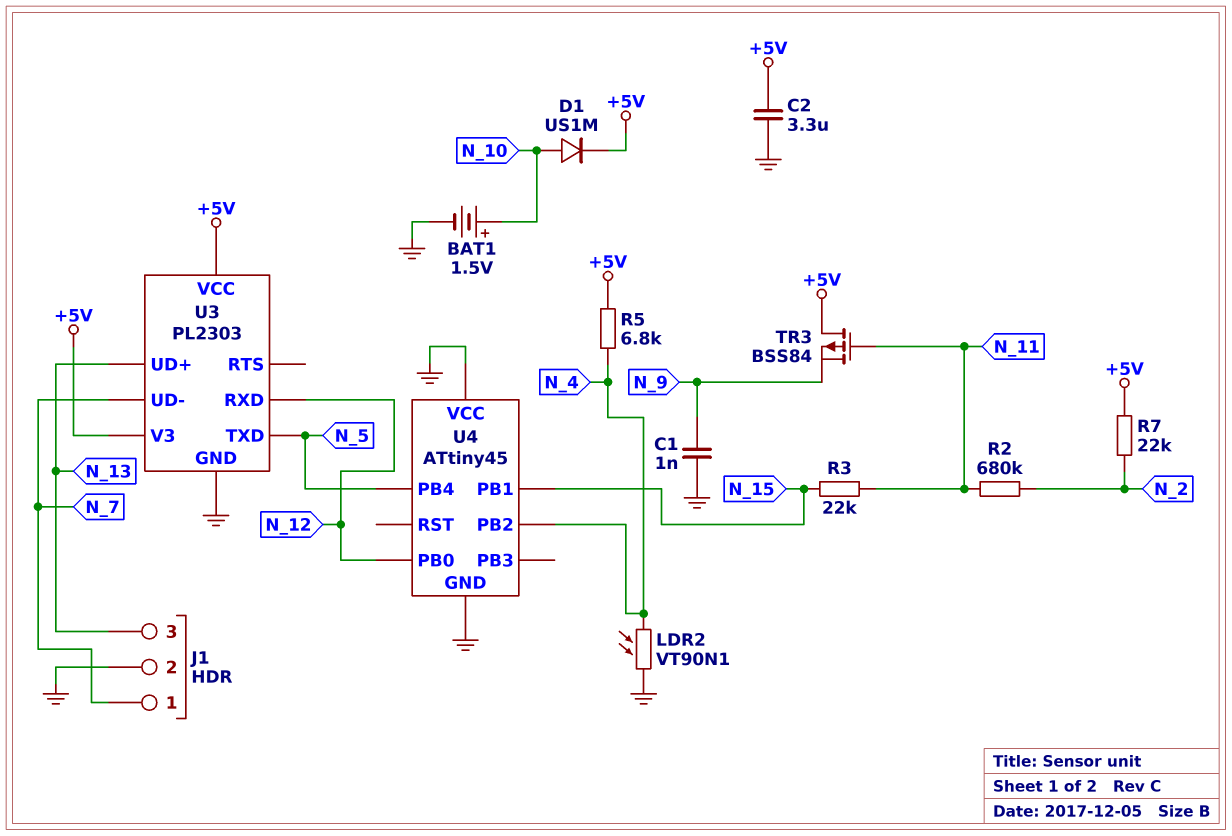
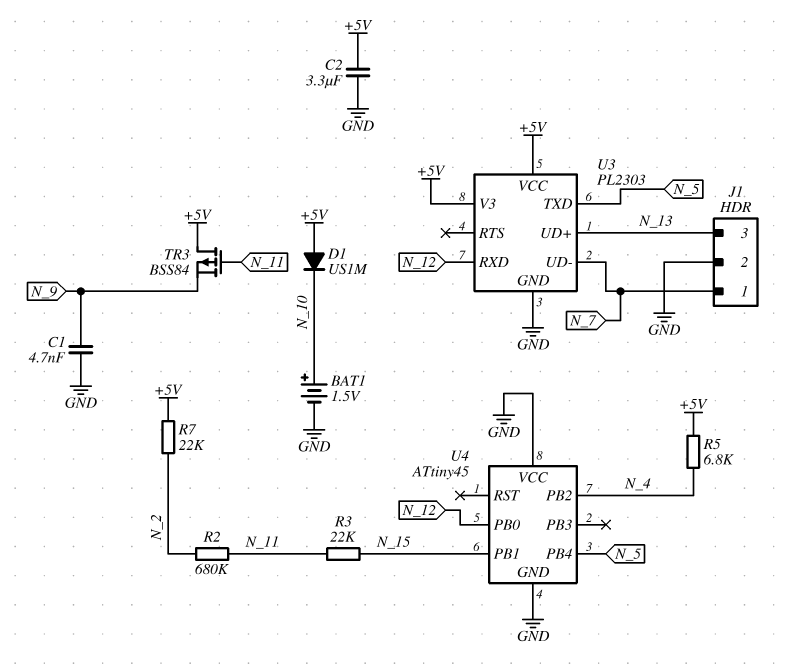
C1: 1nF (GND, N_9) -> 4.7nF (GND, N_9)
D1: diode US1M (A N_10, K +5V) -> diode US1M (A +5V, K N_10)
LDR2: VT90N1 (GND, N_4) -> none

